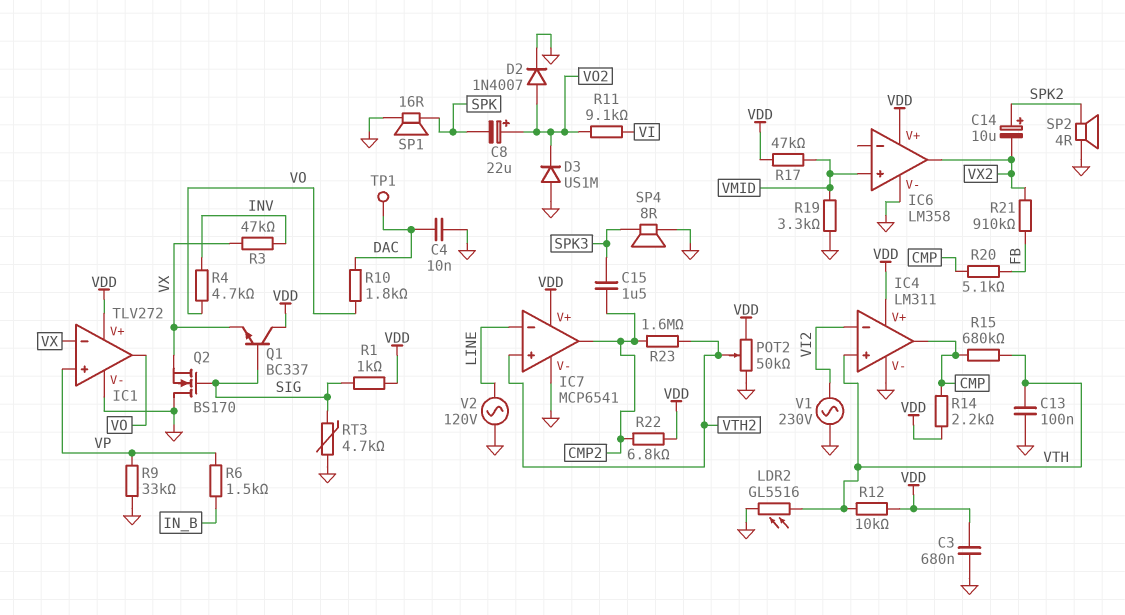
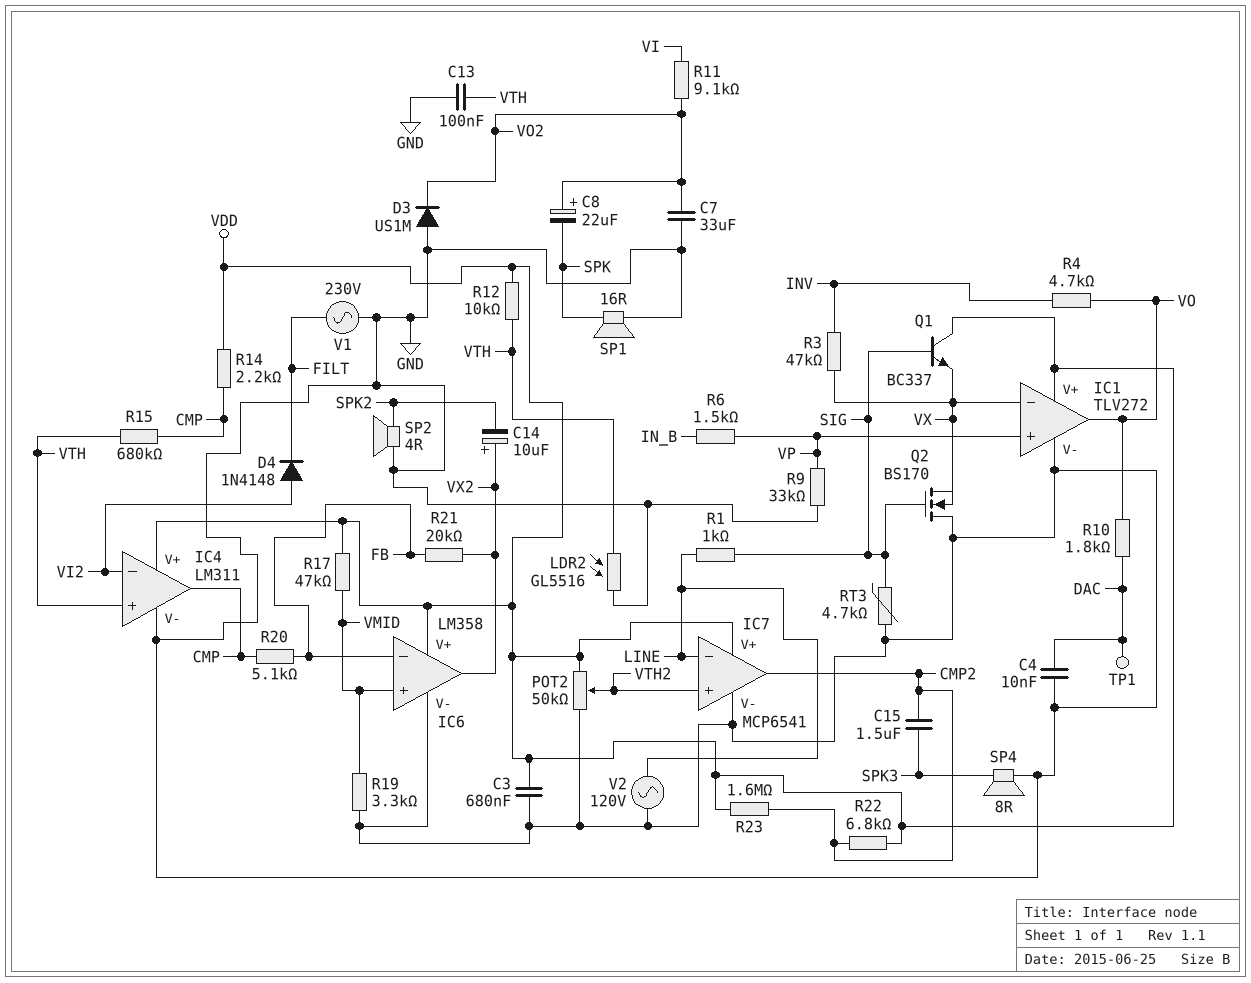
C7: none -> 33uF (GND, VO2)
C14: 10uF (plus SPK2, minus VX2) -> 10uF (plus VX2, minus SPK2)
D2: diode 1N4007 (A VO2, K GND) -> none
D4: none -> diode 1N4148 (A VI2, K FILT)
IC6 pin in-: none -> FB
R1: 1k (SIG, VDD) -> 1k (LINE, SIG)
R21: 910k (FB, VX2) -> 20k (FB, VX2)
R23: 1.6M (CMP2, VTH2) -> 1.6M (CMP2, VDD)
V1: AC 230V (GND, VI2) -> AC 230V (FILT, GND)

